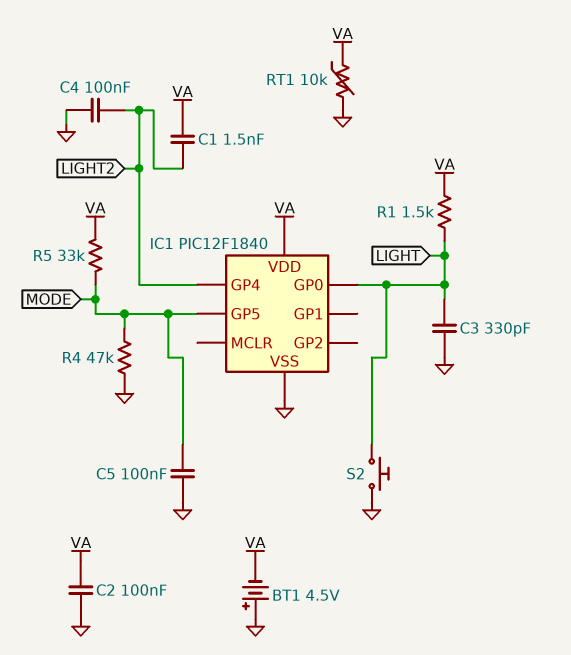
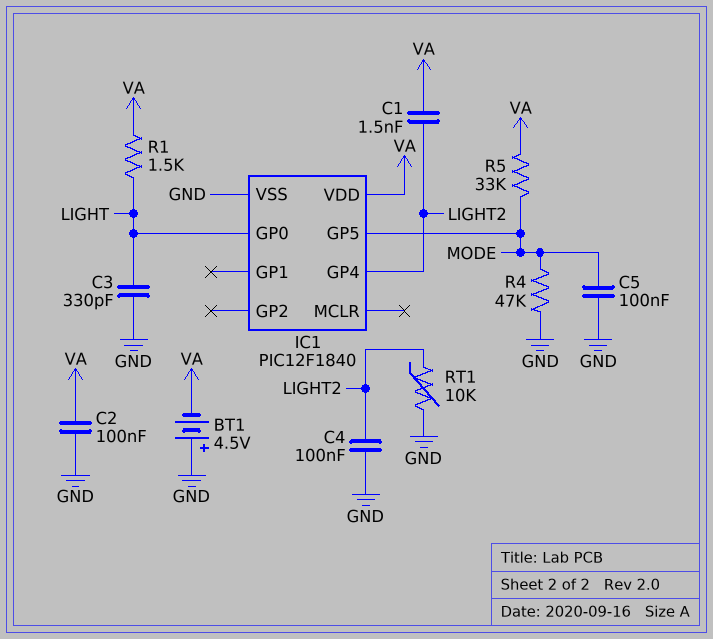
RT1: 10k (GND, VA) -> 10k (GND, LIGHT2)
S2: button (GND, LIGHT) -> none

